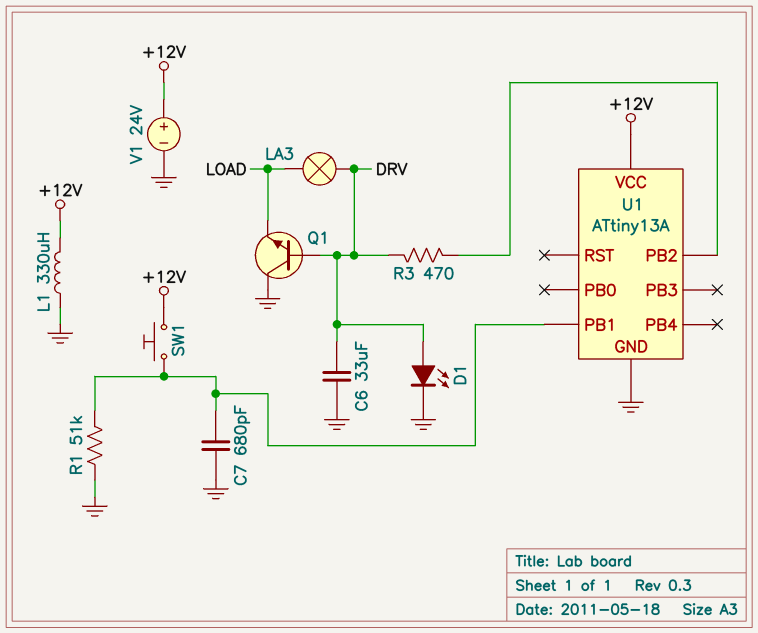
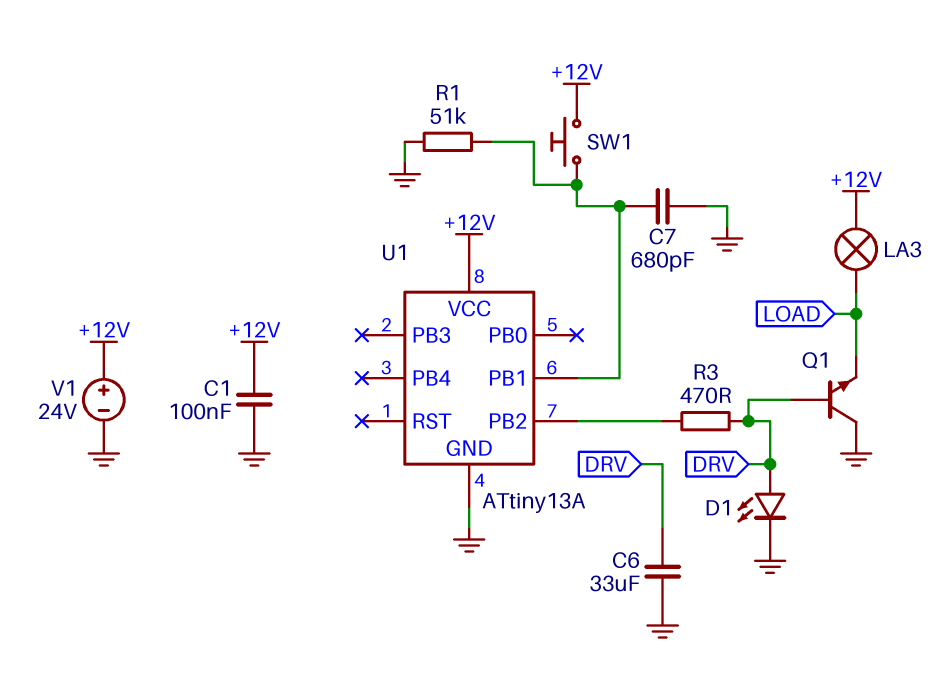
C1: none -> 100nF (+12V, GND)
L1: 330uH (+12V, GND) -> none
LA3: lamp (DRV, LOAD) -> lamp (+12V, LOAD)

